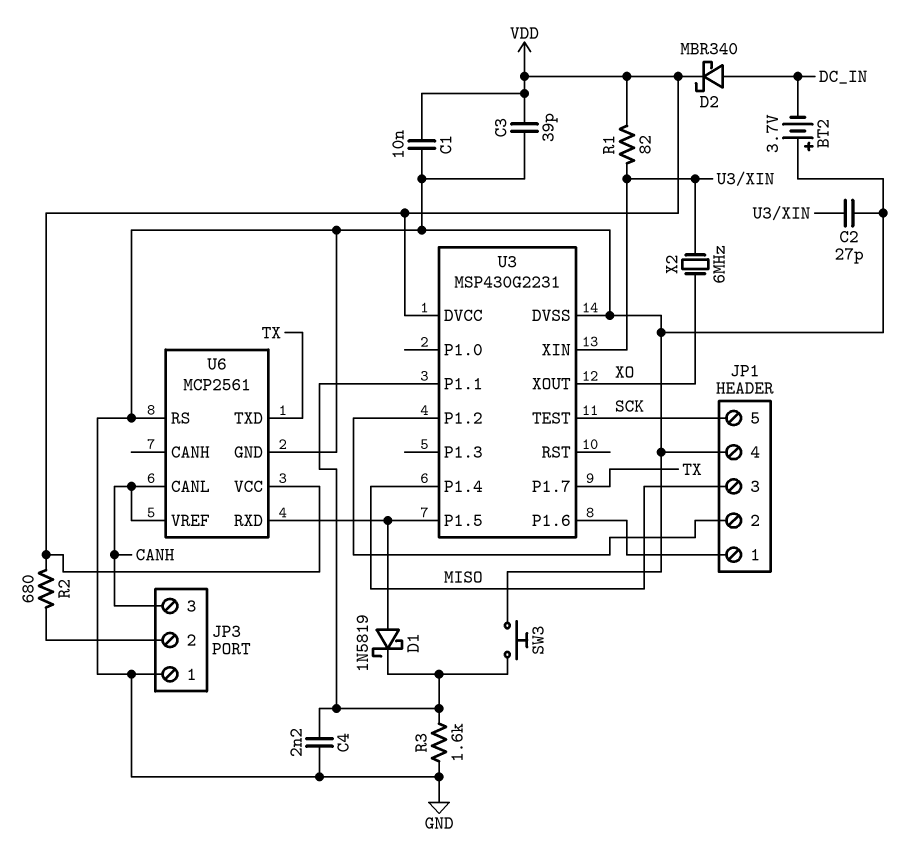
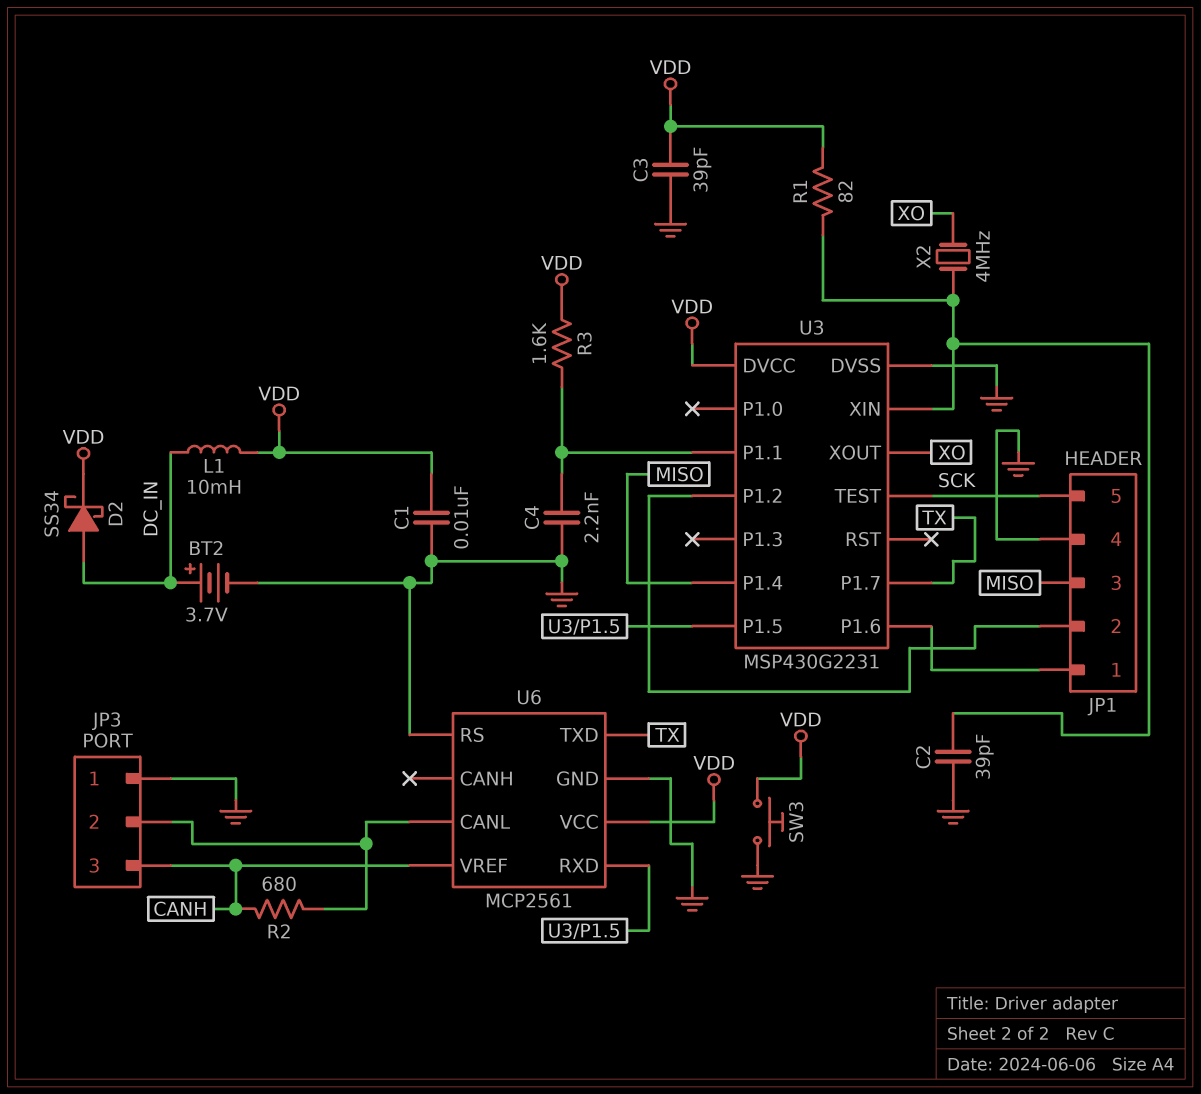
BT2: 3.7V (plus GND, minus DC_IN) -> 3.7V (plus DC_IN, minus GND)
C2: 27pF (GND, U3/XIN) -> 39pF (GND, U3/XIN)
D1: schottky 1N5819 (A U3/P1.5, K U3/P1.1) -> none
D2: schottky MBR340 (A DC_IN, K VDD) -> schottky SS34 (A DC_IN, K VDD)
L1: none -> 10mH (DC_IN, VDD)
R2: 680 (JP3/2, VDD) -> 680 (CANH, JP3/2)
R3: 1.6k (GND, U3/P1.1) -> 1.6k (U3/P1.1, VDD)
SW3: button (GND, U3/P1.1) -> button (GND, VDD)
U6 pin CANL: CANH -> JP3/2
X2: 6MHz (U3/XIN, XO) -> 4MHz (U3/XIN, XO)

